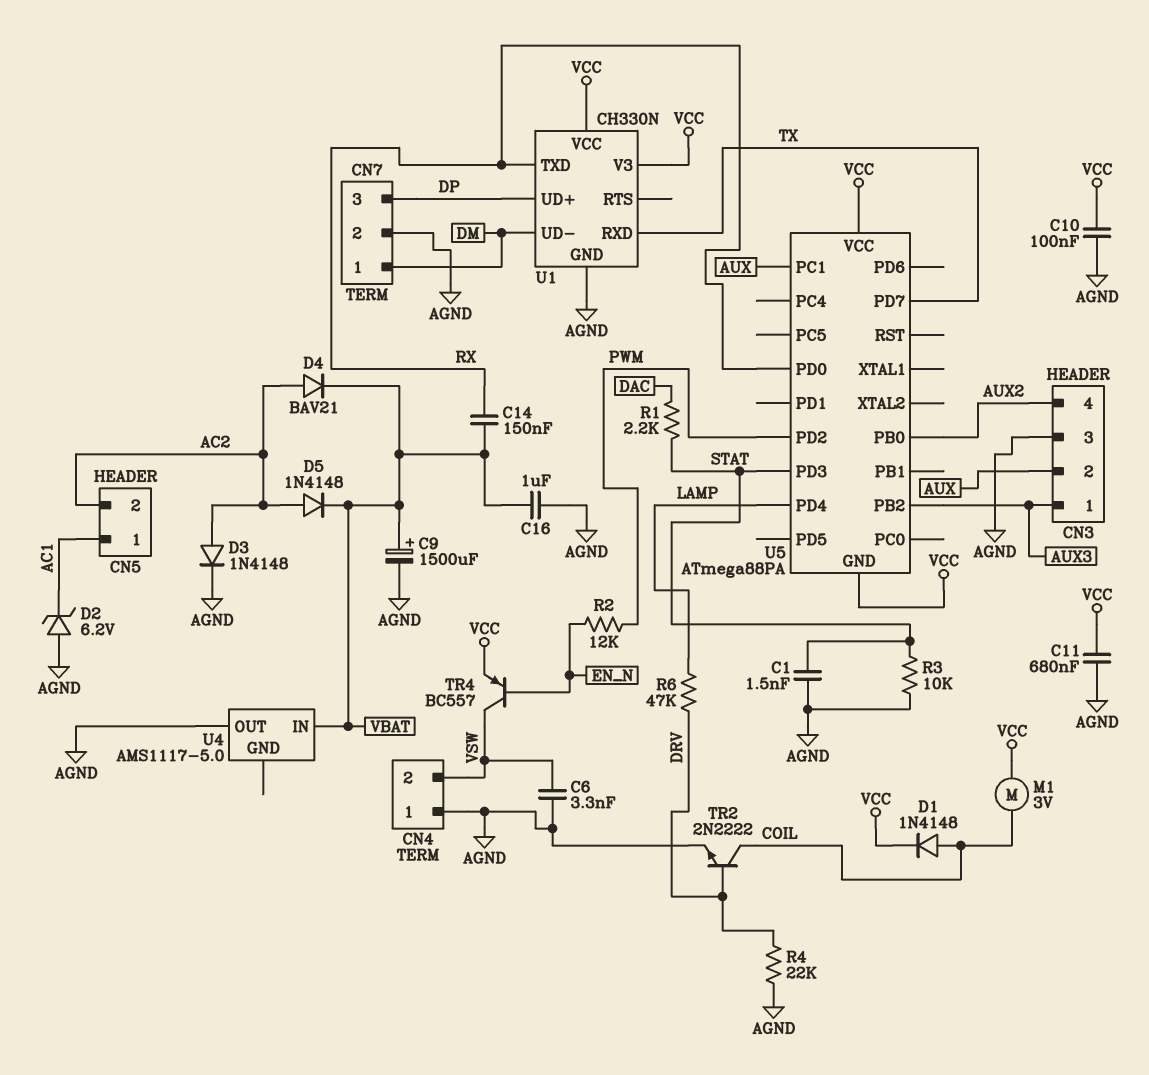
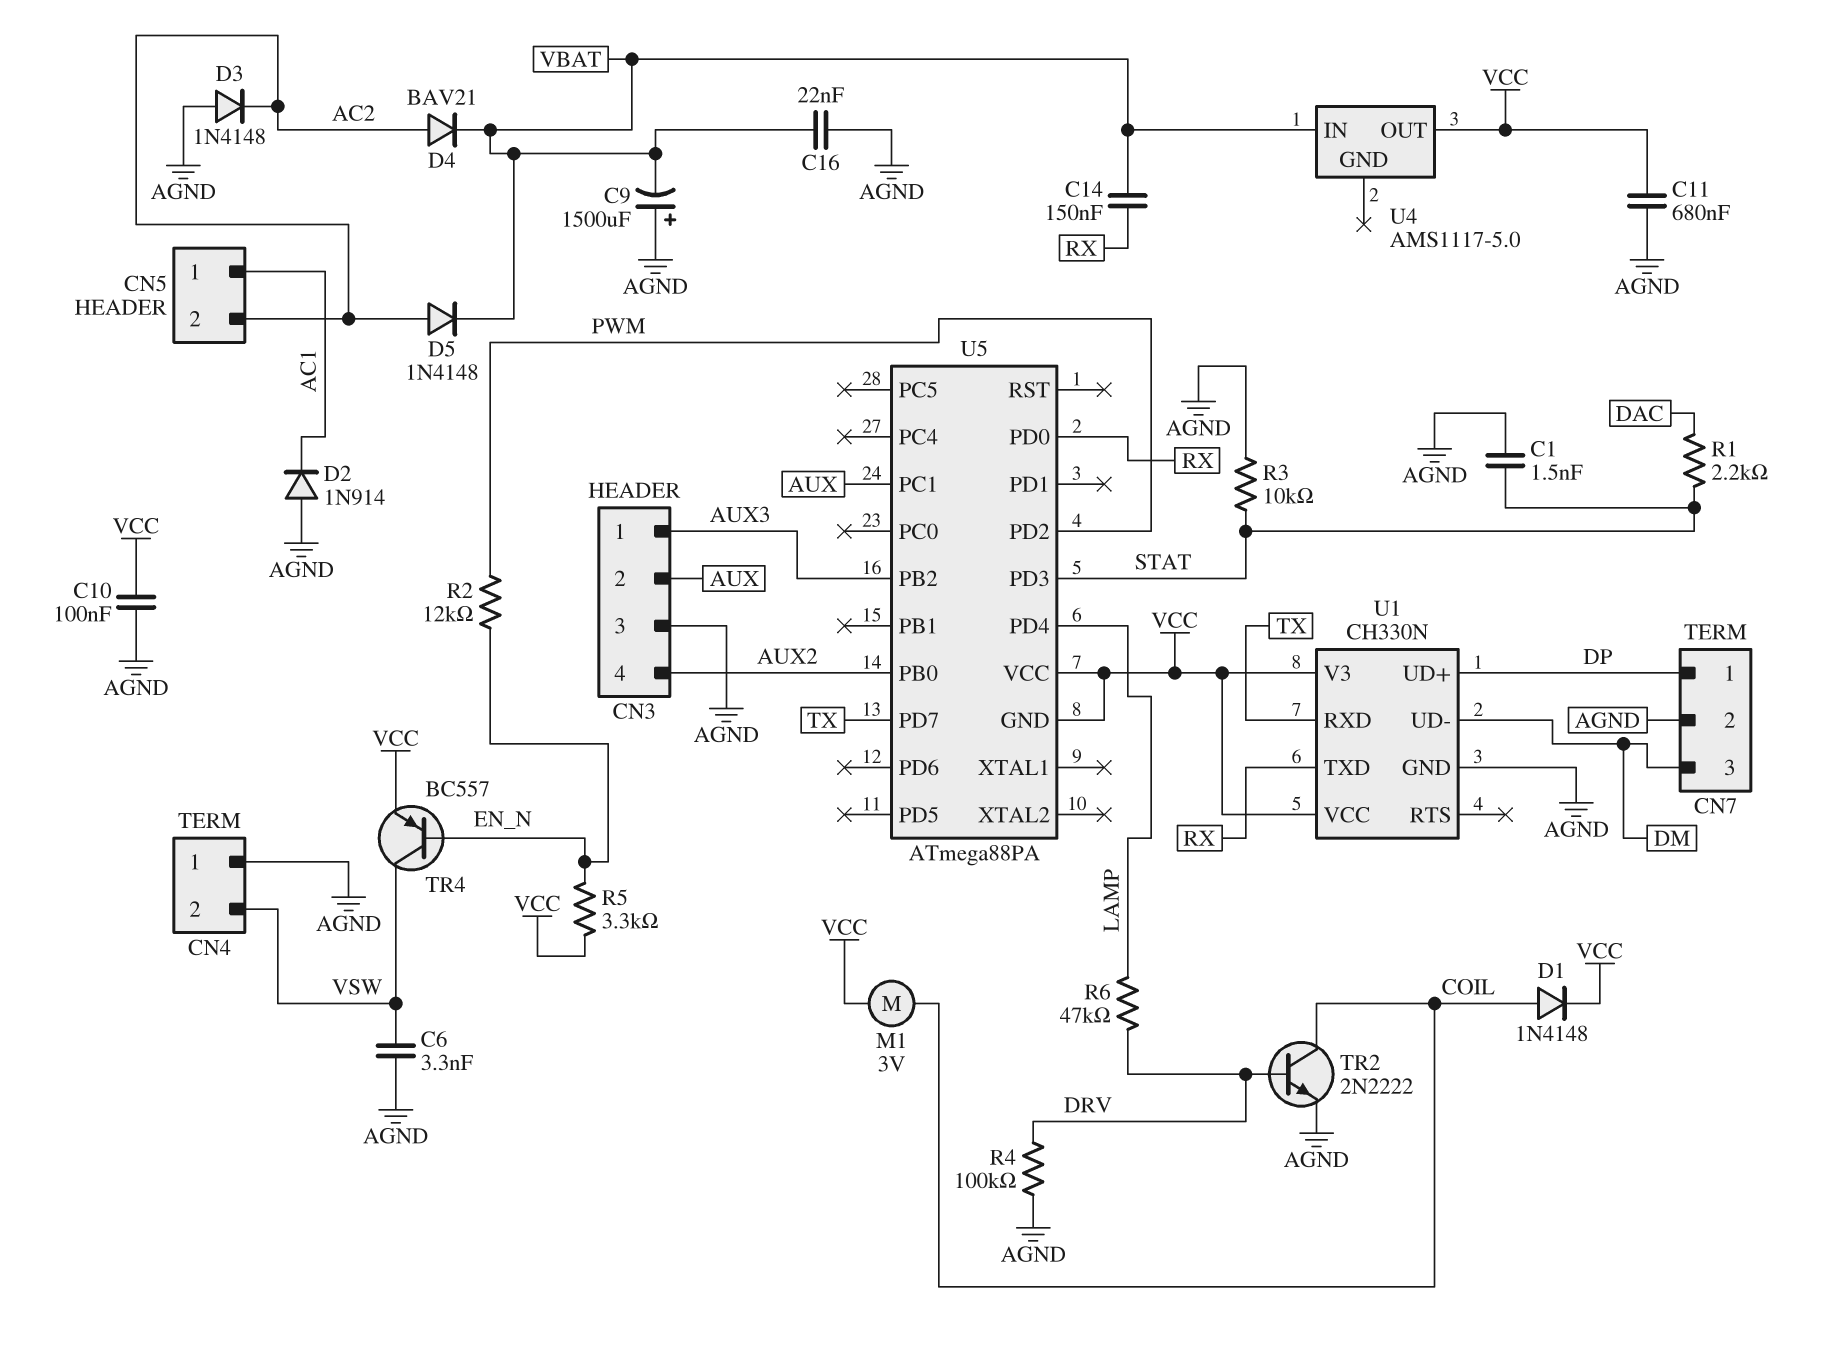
C9: 1500uF (plus VBAT, minus AGND) -> 1500uF (plus AGND, minus VBAT)
C16: 1uF (AGND, VBAT) -> 22nF (AGND, VBAT)
CN7 pin 1: DM -> DP
CN7 pin 3: DP -> DM
D2: zener 6.2V (A AGND, K AC1) -> diode 1N914 (A AGND, K AC1)
D3: diode 1N4148 (A AC2, K AGND) -> diode 1N4148 (A AGND, K AC2)
R4: 22k (AGND, DRV) -> 100k (AGND, DRV)
R5: none -> 3.3k (EN_N, VCC)
U4 pin OUT: AGND -> VCC

